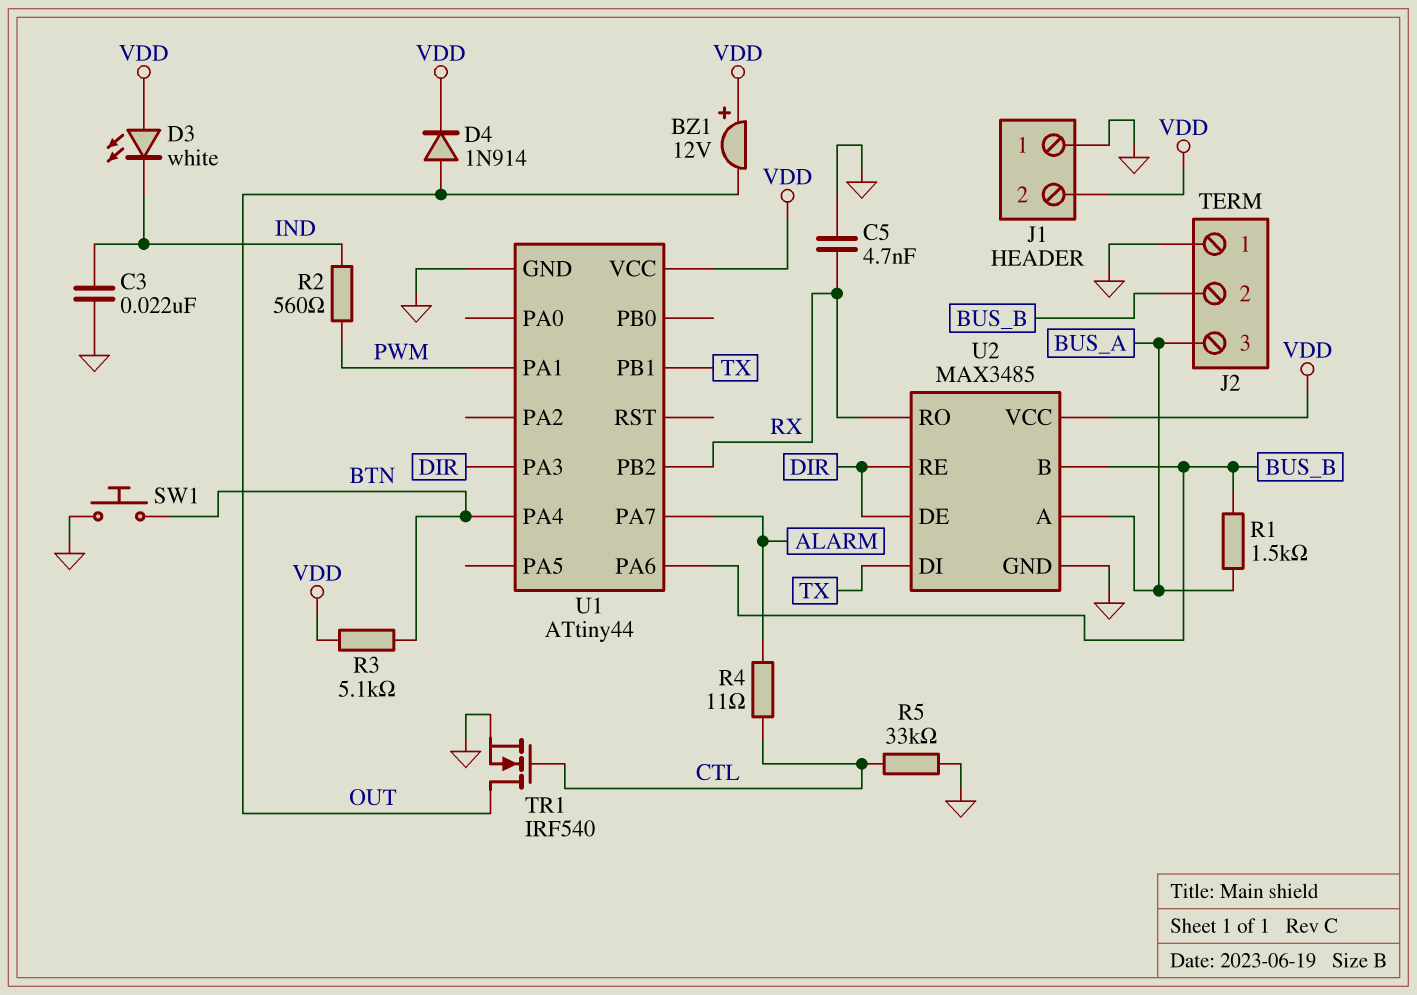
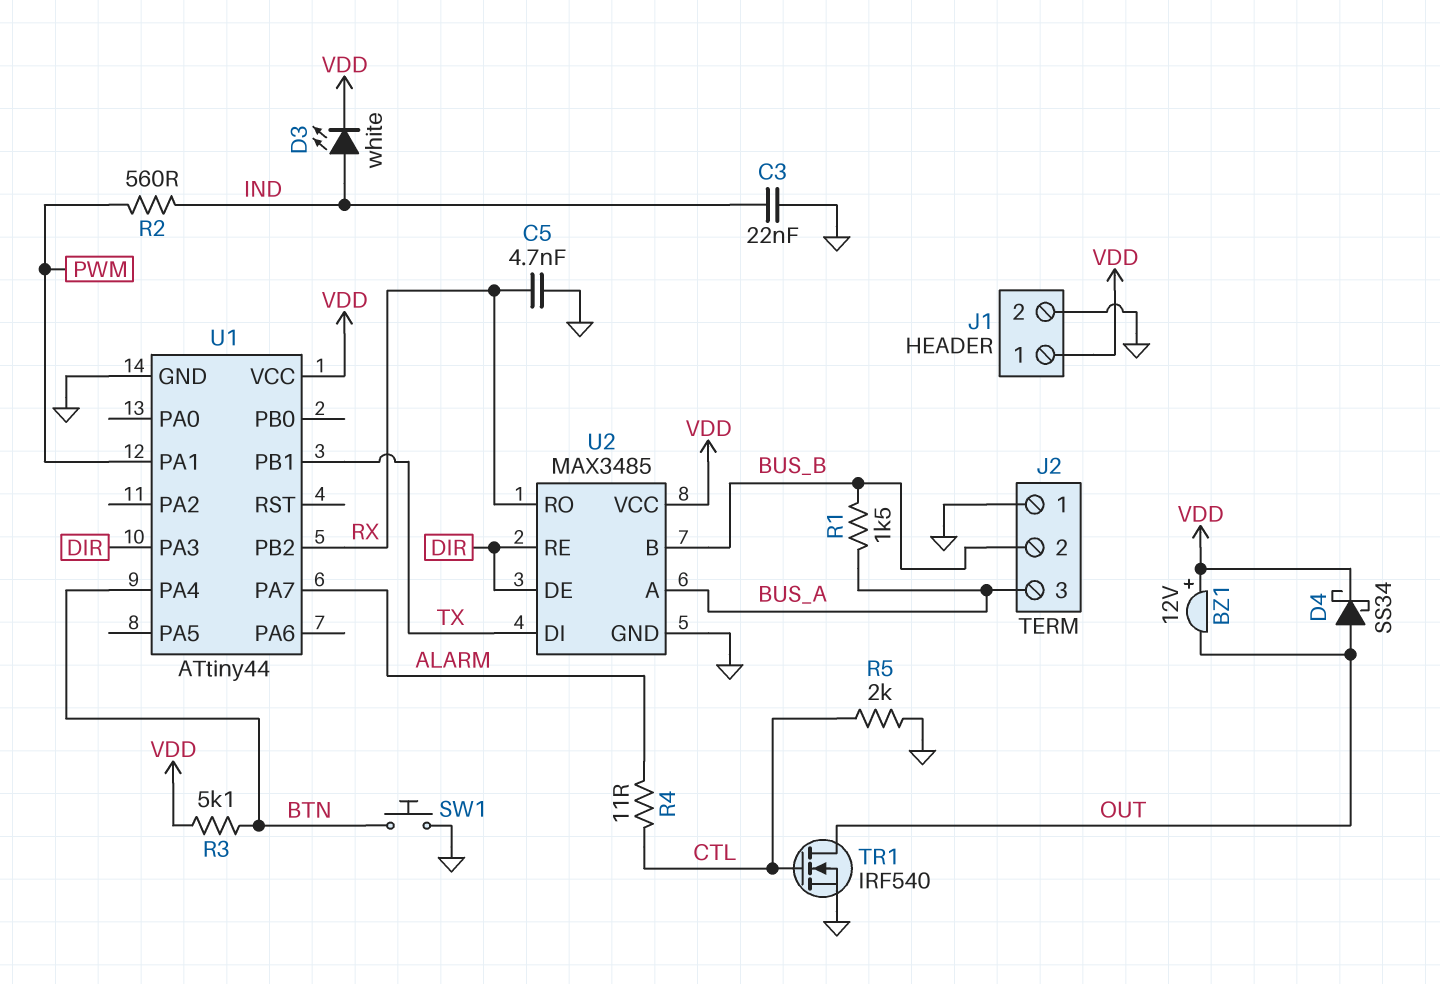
D3: LED white (A VDD, K IND) -> LED white (A IND, K VDD)
D4: diode 1N914 (A OUT, K VDD) -> schottky SS34 (A OUT, K VDD)
J1 pin 1: GND -> VDD
J1 pin 2: VDD -> GND
R5: 33k (CTL, GND) -> 2k (CTL, GND)
U1 pin PA6: BUS_B -> none

